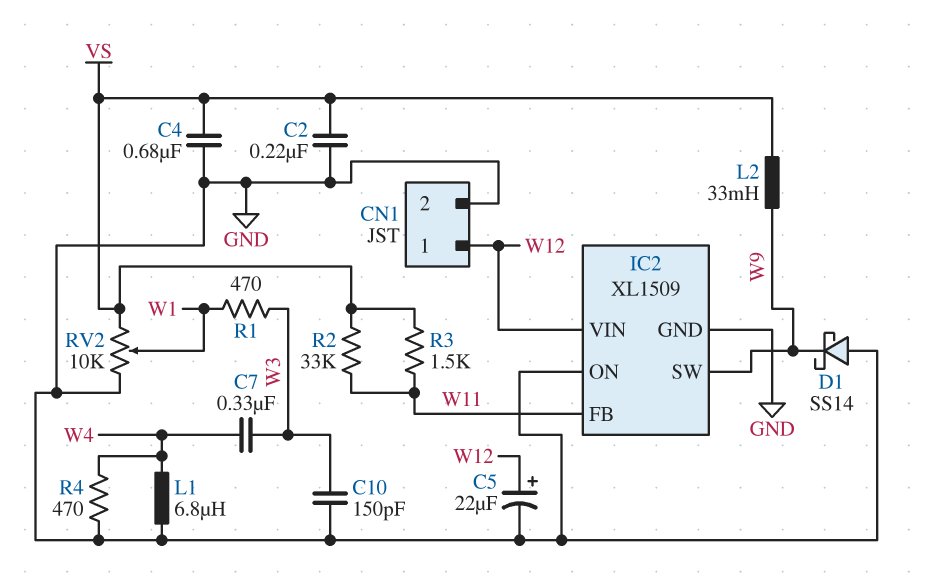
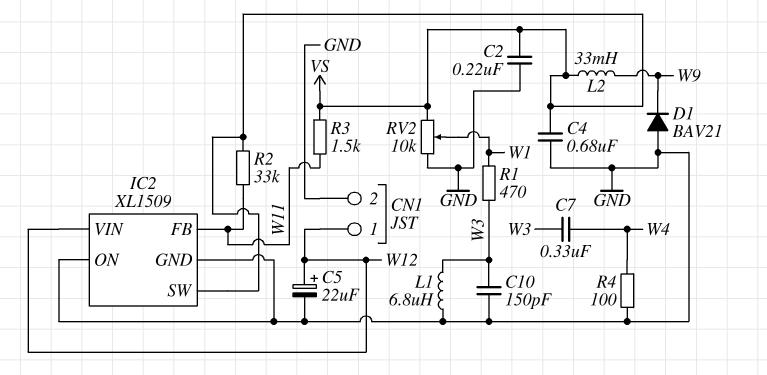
D1: schottky SS14 (A GND, K W9) -> diode BAV21 (A GND, K W9)
IC2 pin SW: W9 -> VS
L1: 6.8uH (GND, W4) -> 6.8uH (GND, W3)
R4: 470 (GND, W4) -> 100 (GND, W4)

